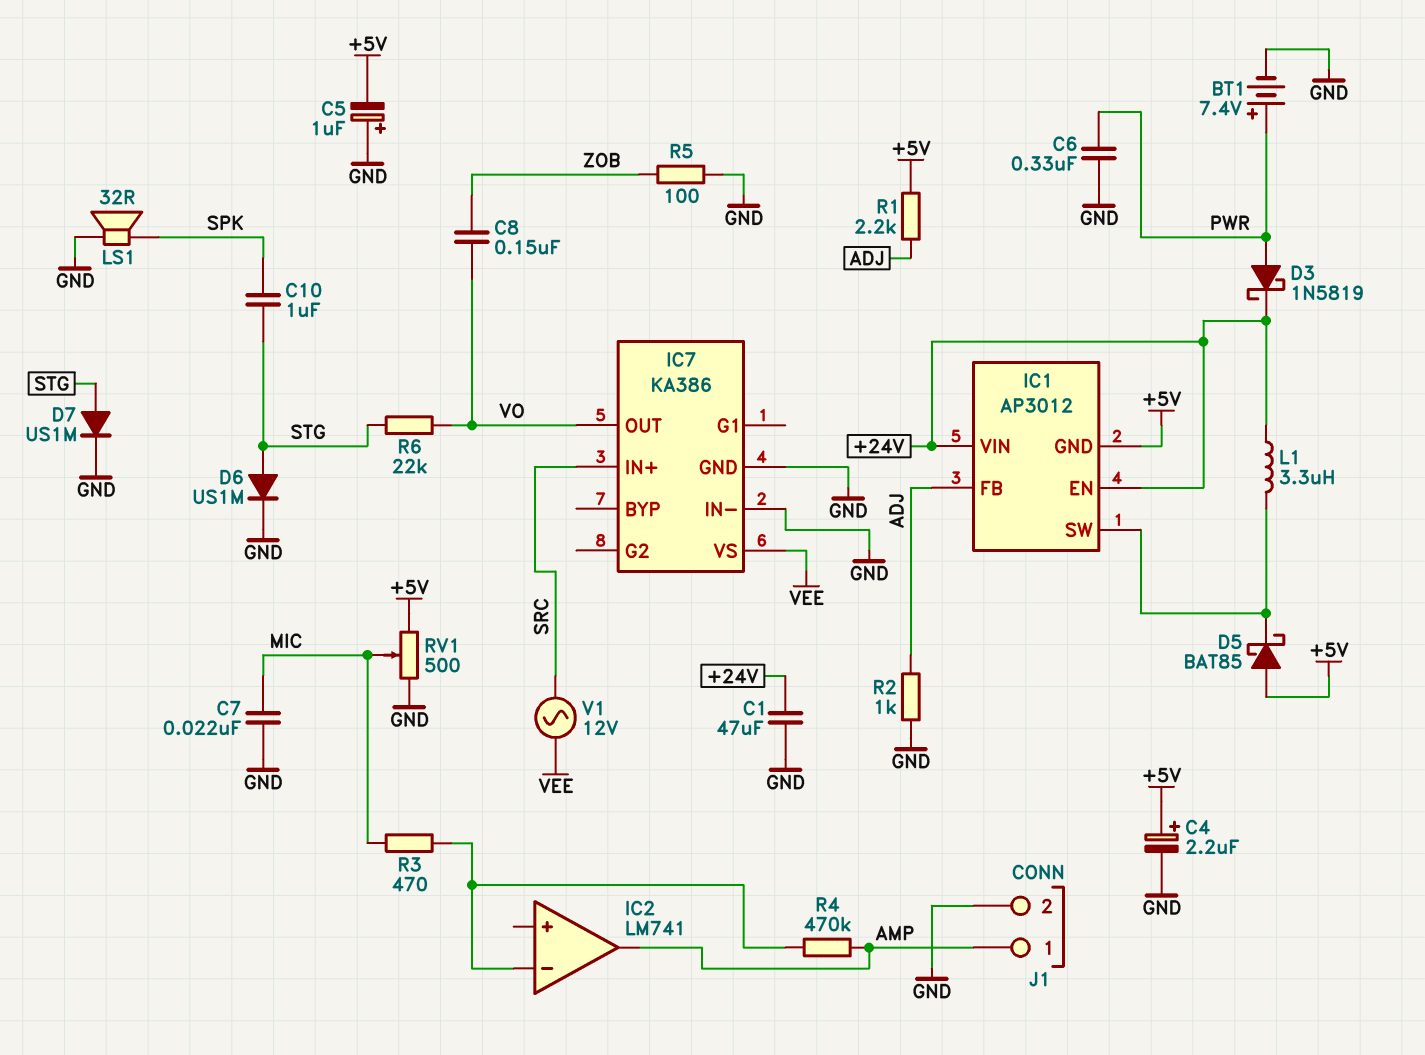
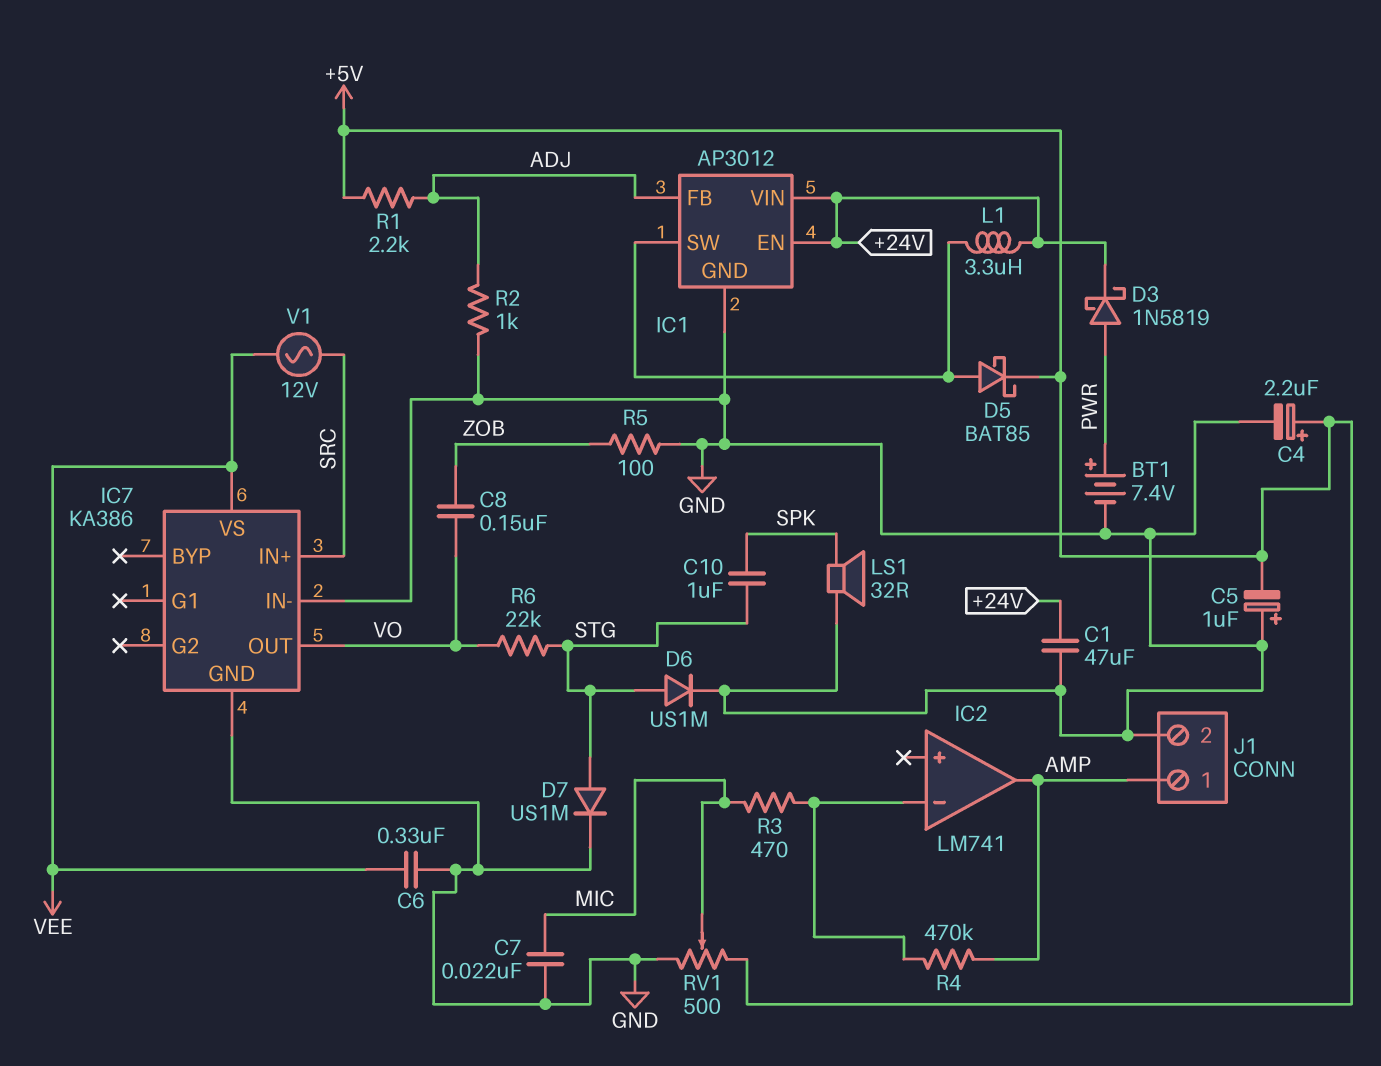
C6: 330nF (GND, PWR) -> 330nF (GND, VEE)
D5: schottky BAT85 (A +5V, K IC1/SW) -> schottky BAT85 (A IC1/SW, K +5V)
IC1 pin GND: +5V -> GND

